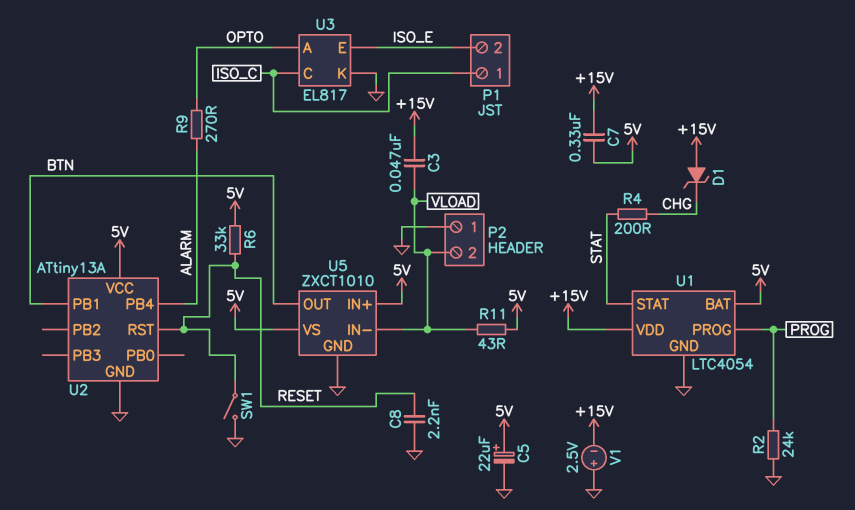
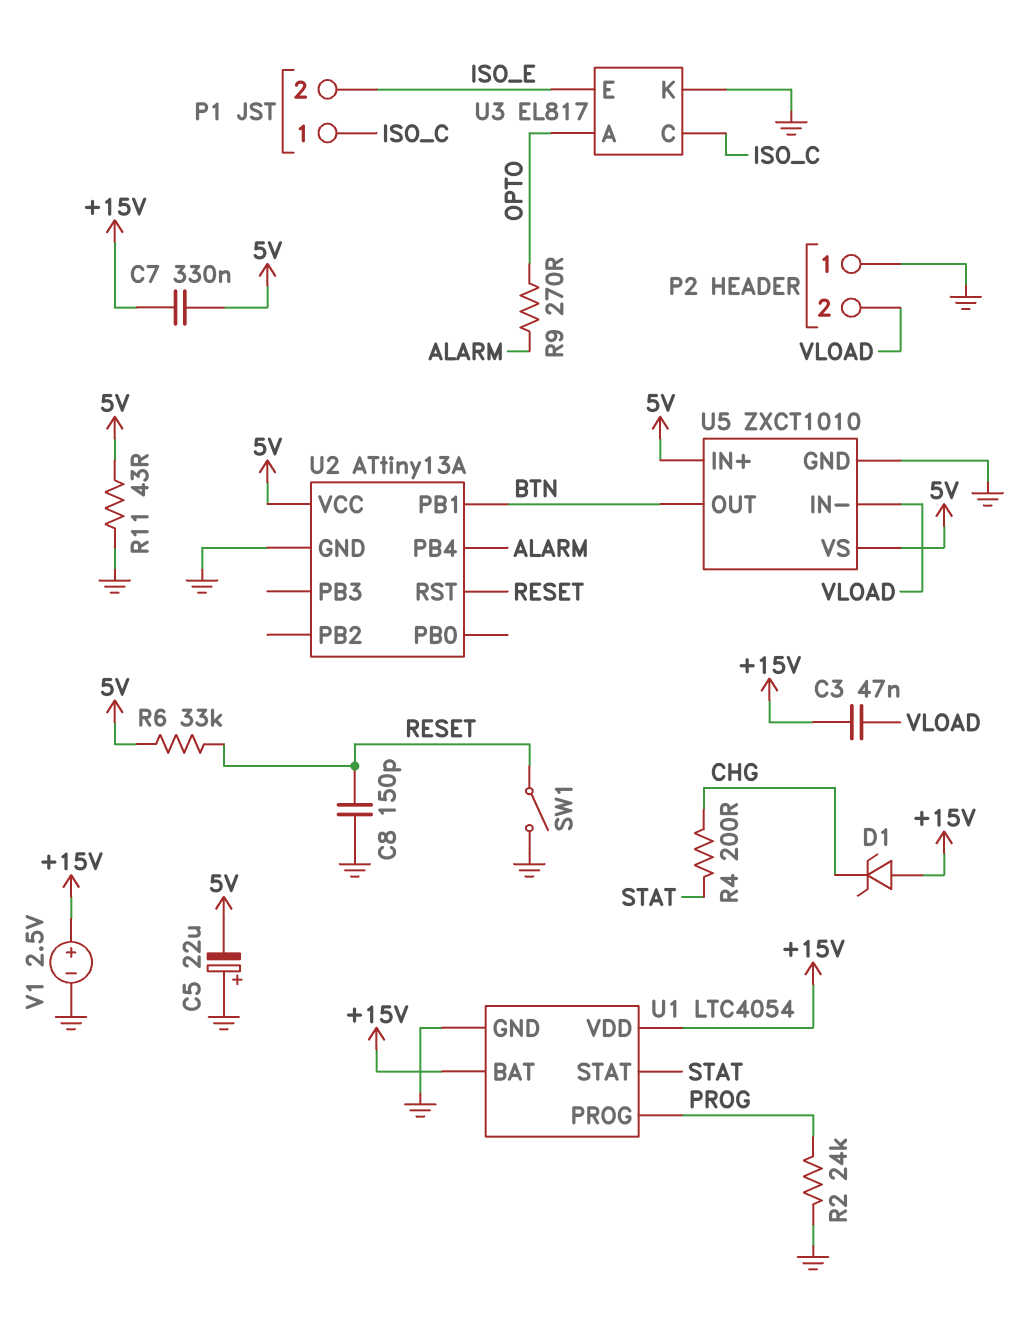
C5: 22uF (plus 5V, minus GND) -> 22uF (plus GND, minus 5V)
C8: 2.2nF (GND, RESET) -> 150pF (GND, RESET)
R11: 43 (5V, VLOAD) -> 43 (5V, GND)
U1 pin BAT: 5V -> +15V
V1: 2.5V (plus GND, minus +15V) -> 2.5V (plus +15V, minus GND)

